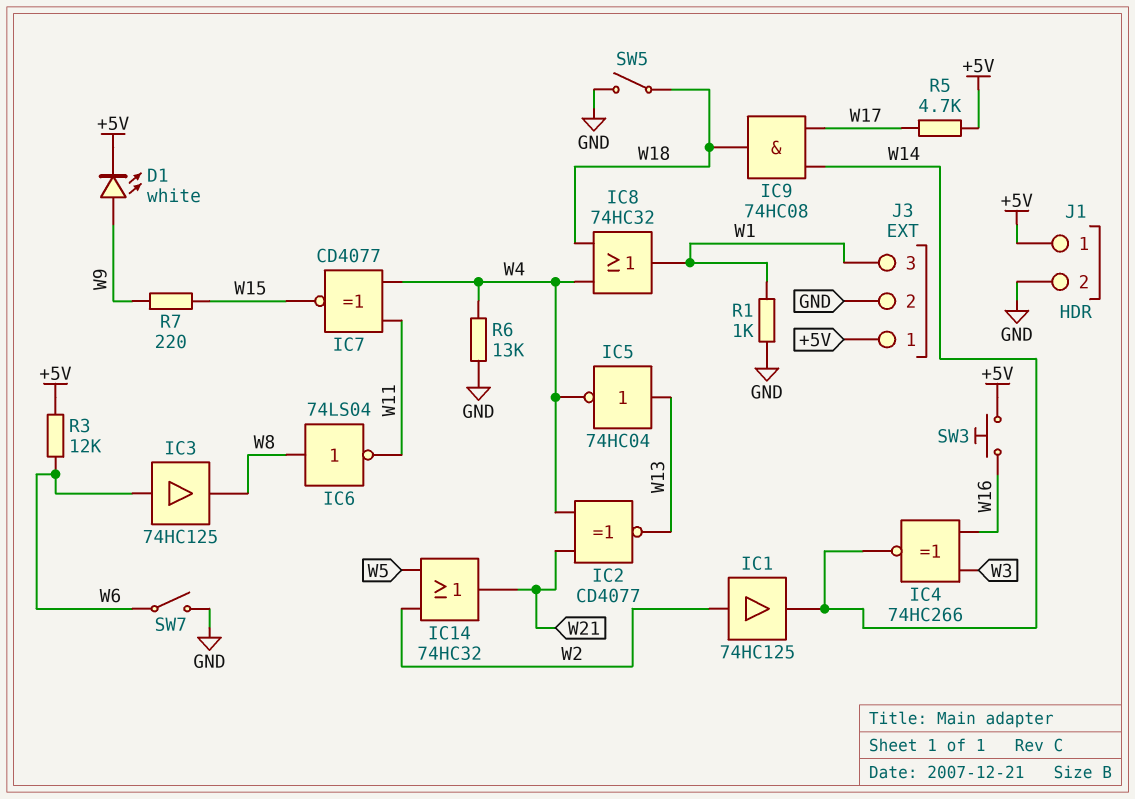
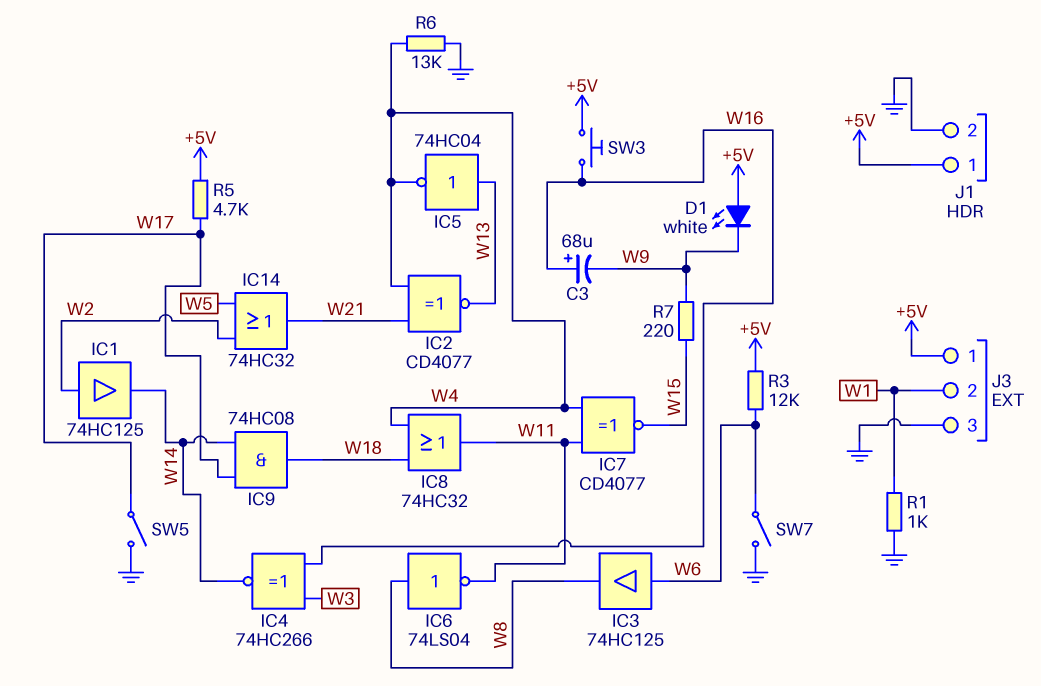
C3: none -> 68uF (plus W16, minus W9)
D1: LED white (A W9, K +5V) -> LED white (A +5V, K W9)
IC8: OR 74HC32 (in W4, in W18, out W1) -> OR 74HC32 (in W4, in W18, out W11)
J3 pin 2: GND -> W1
J3 pin 3: W1 -> GND
SW5: switch (GND, W18) -> switch (GND, W17)

